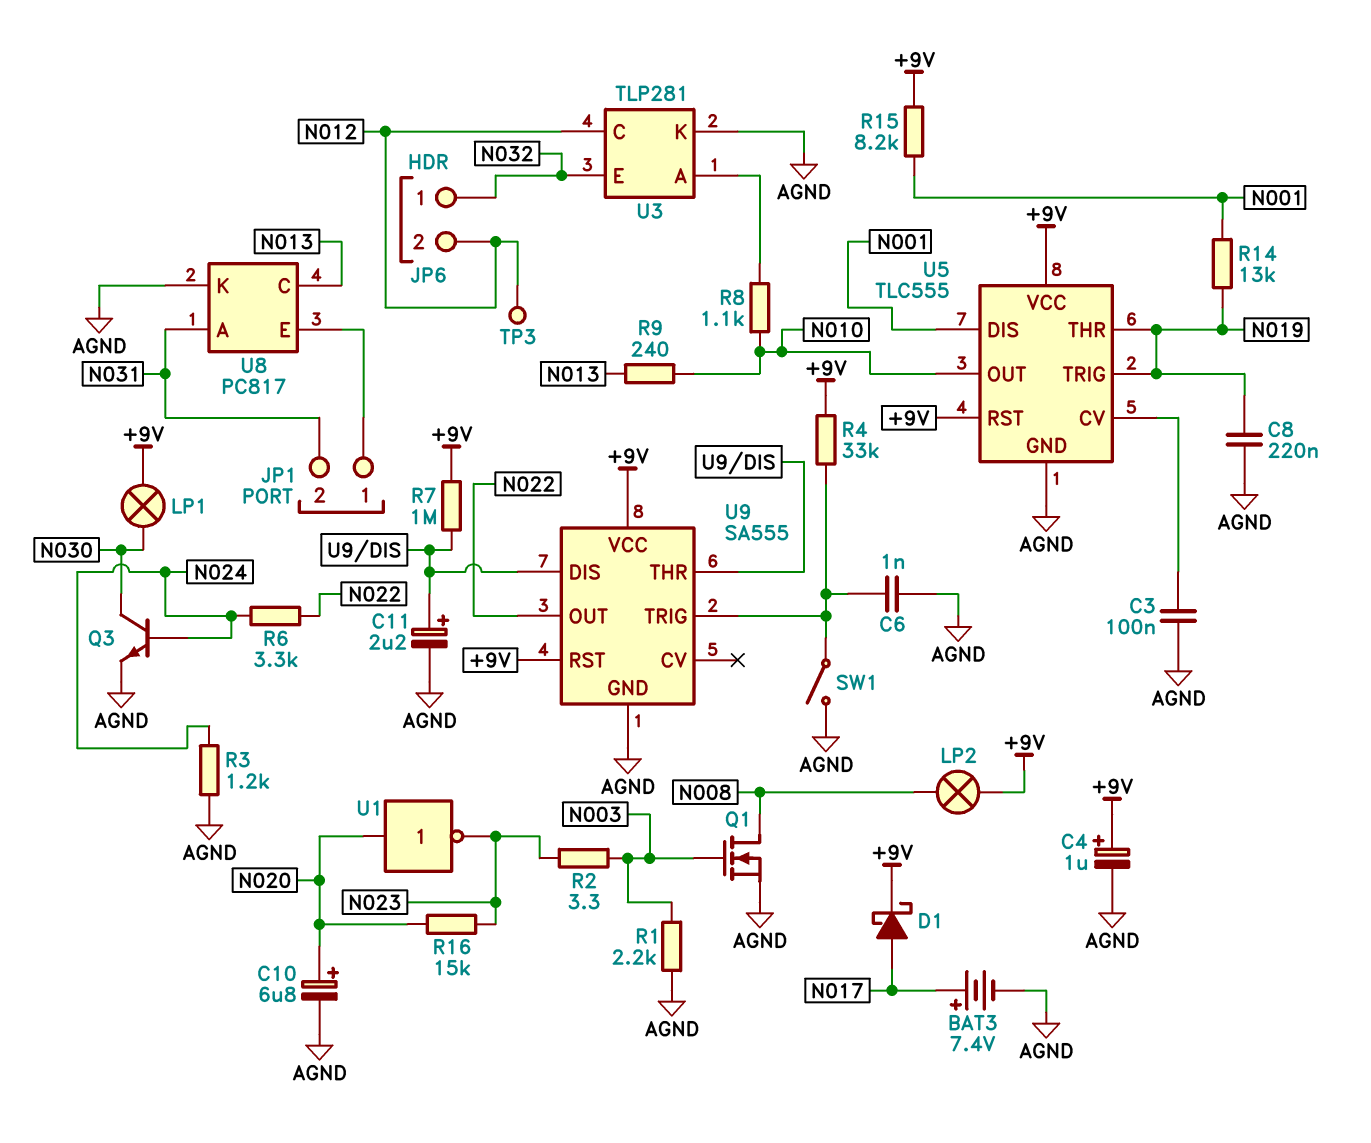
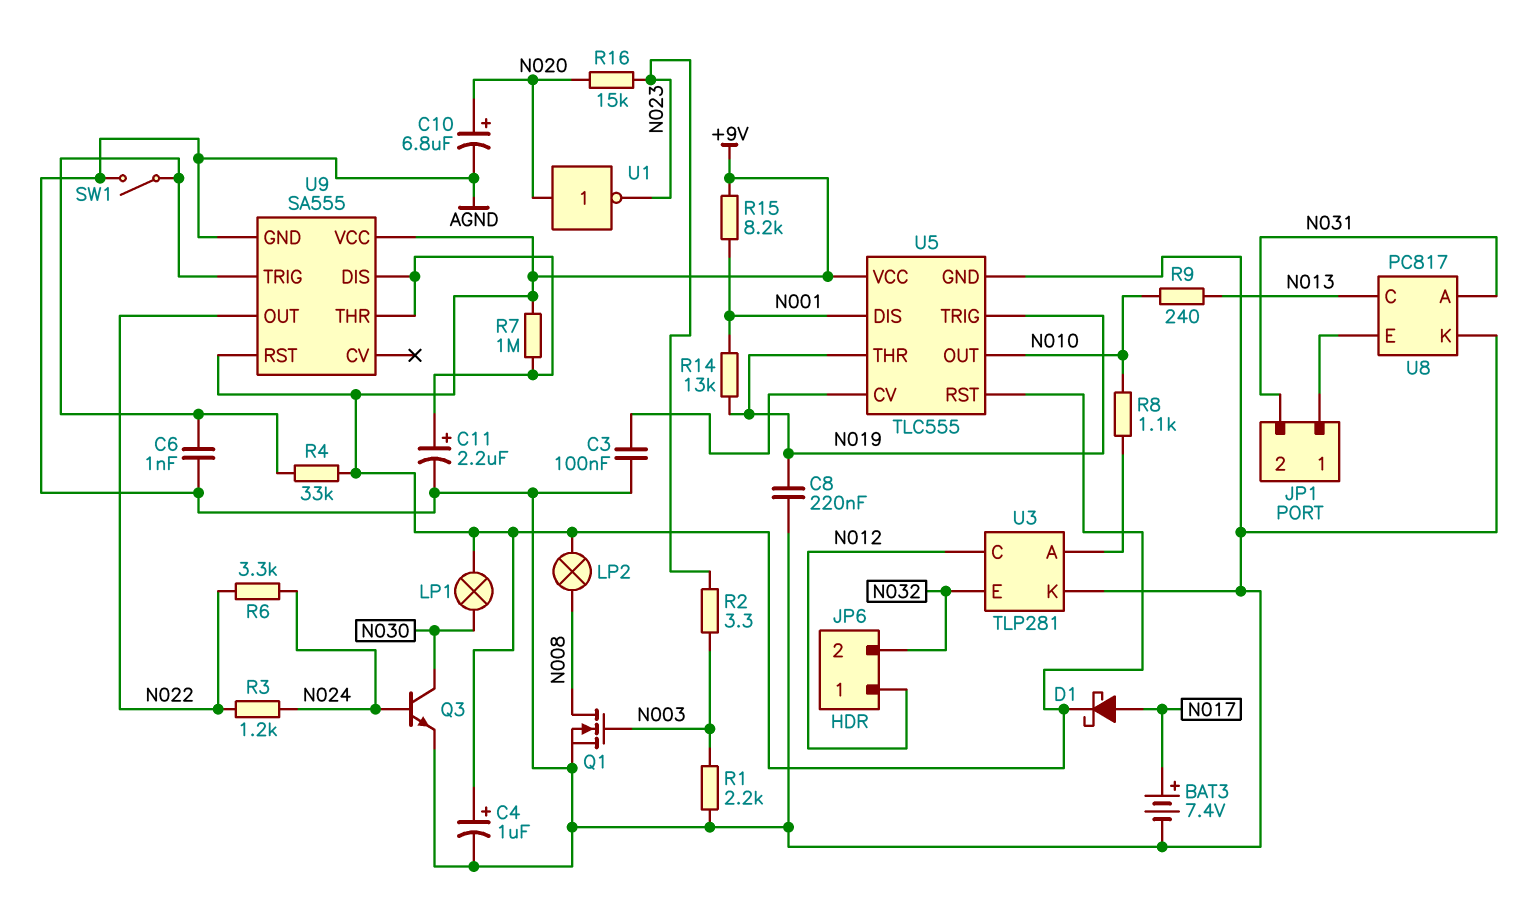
JP6 pin 1: N032 -> N012
JP6 pin 2: N012 -> N032
R3: 1.2k (AGND, N024) -> 1.2k (N022, N024)
TP3: test point (N012) -> none

